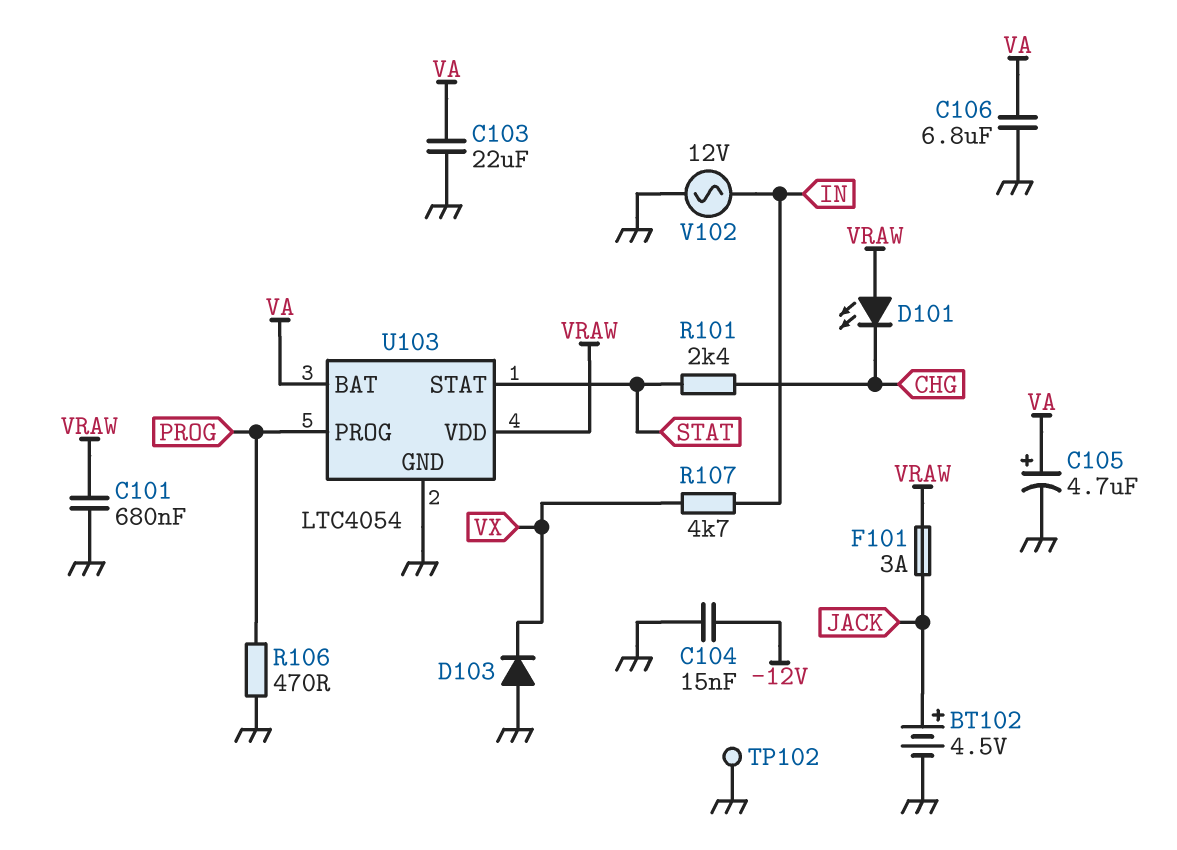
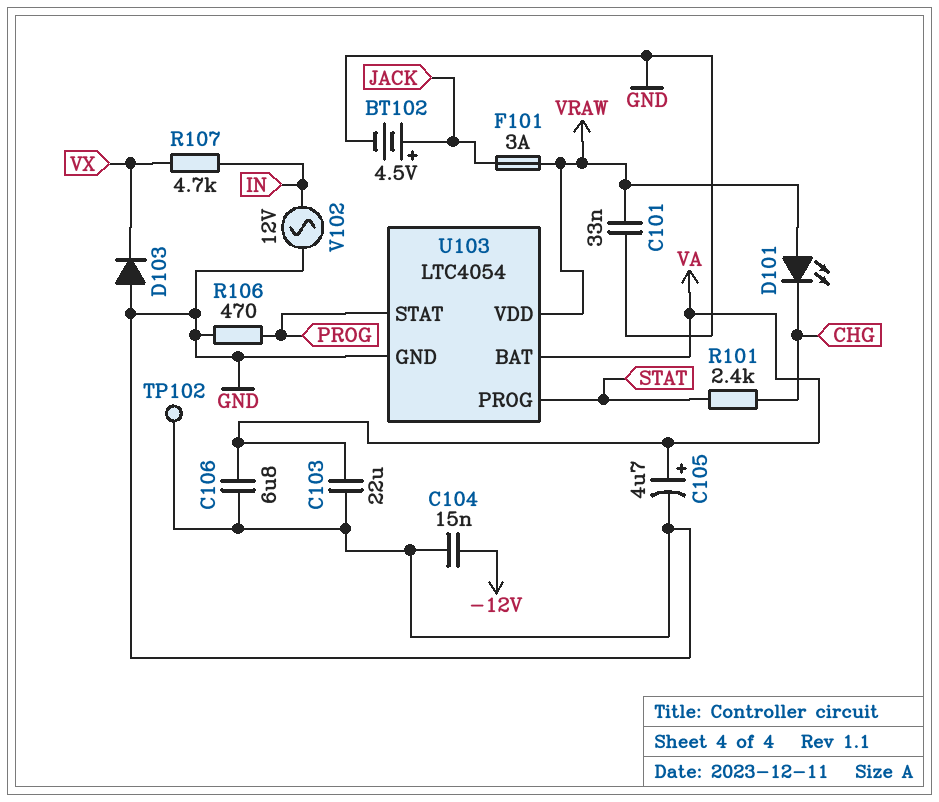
C101: 680nF (GND, VRAW) -> 33nF (GND, VRAW)
U103 pin PROG: PROG -> STAT
U103 pin STAT: STAT -> PROG

